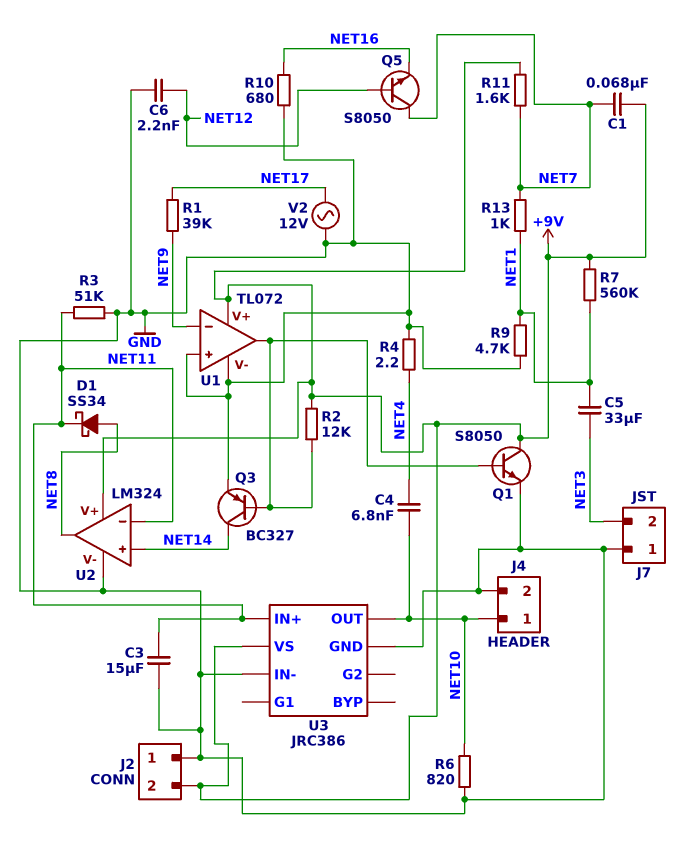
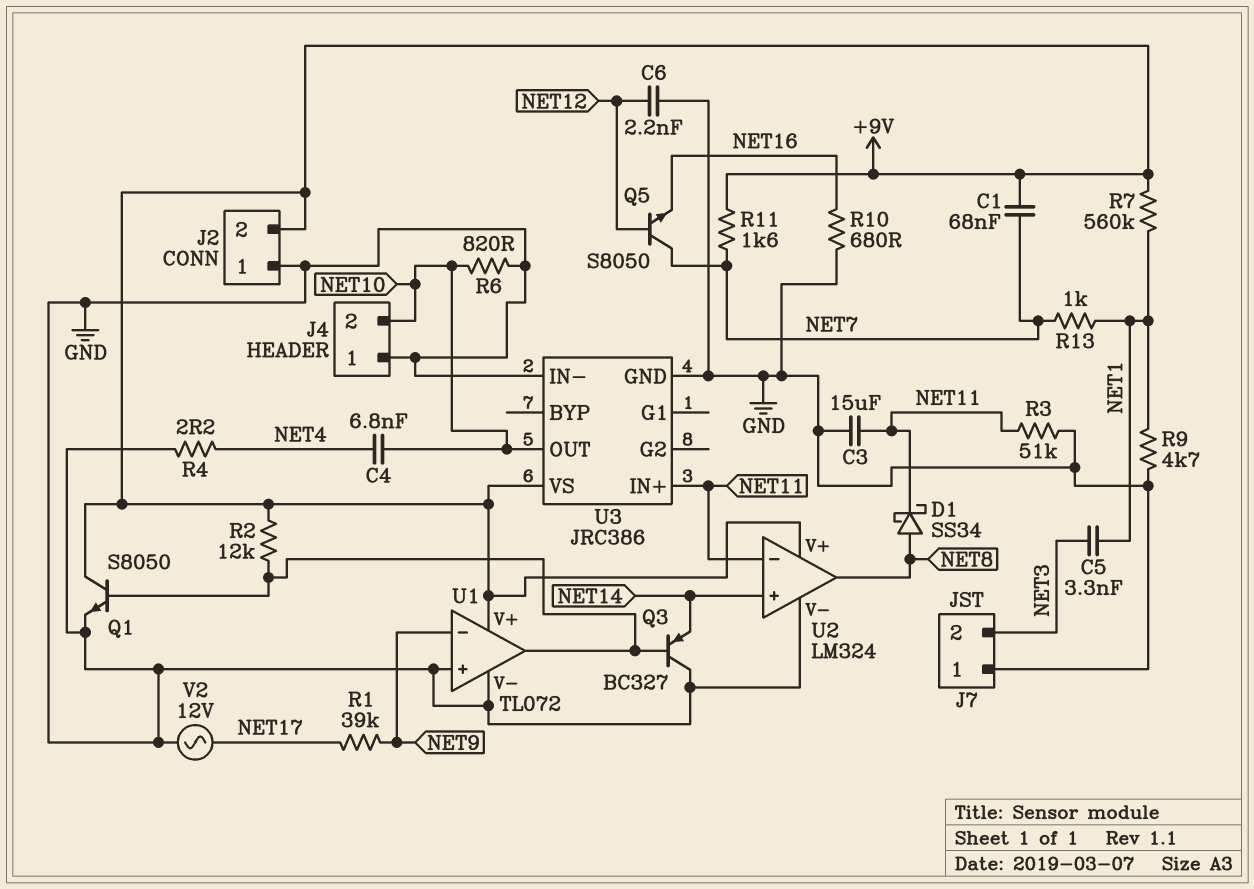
C5: 33uF (NET1, NET3) -> 3.3nF (NET1, NET3)
J4 pin 1: NET10 -> GND
J4 pin 2: GND -> NET10
Q3: PNP BC327 (B U1/out, C NET14, E GND) -> PNP BC327 (B U1/out, C GND, E NET14)

